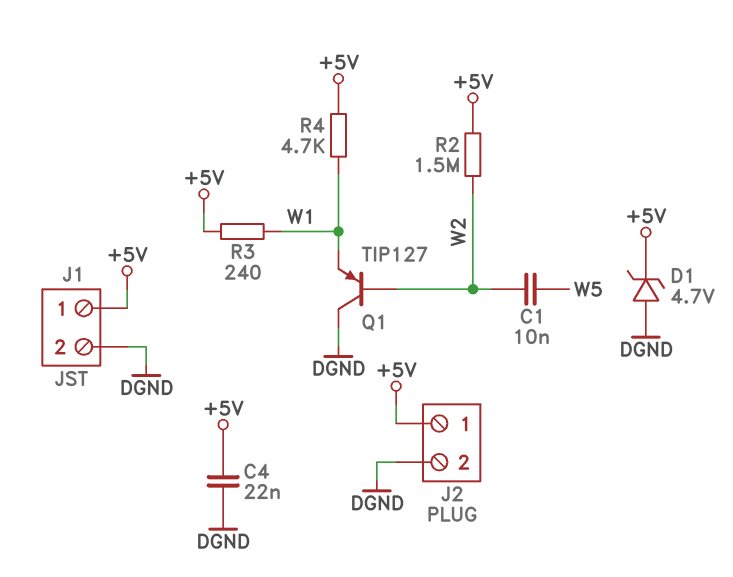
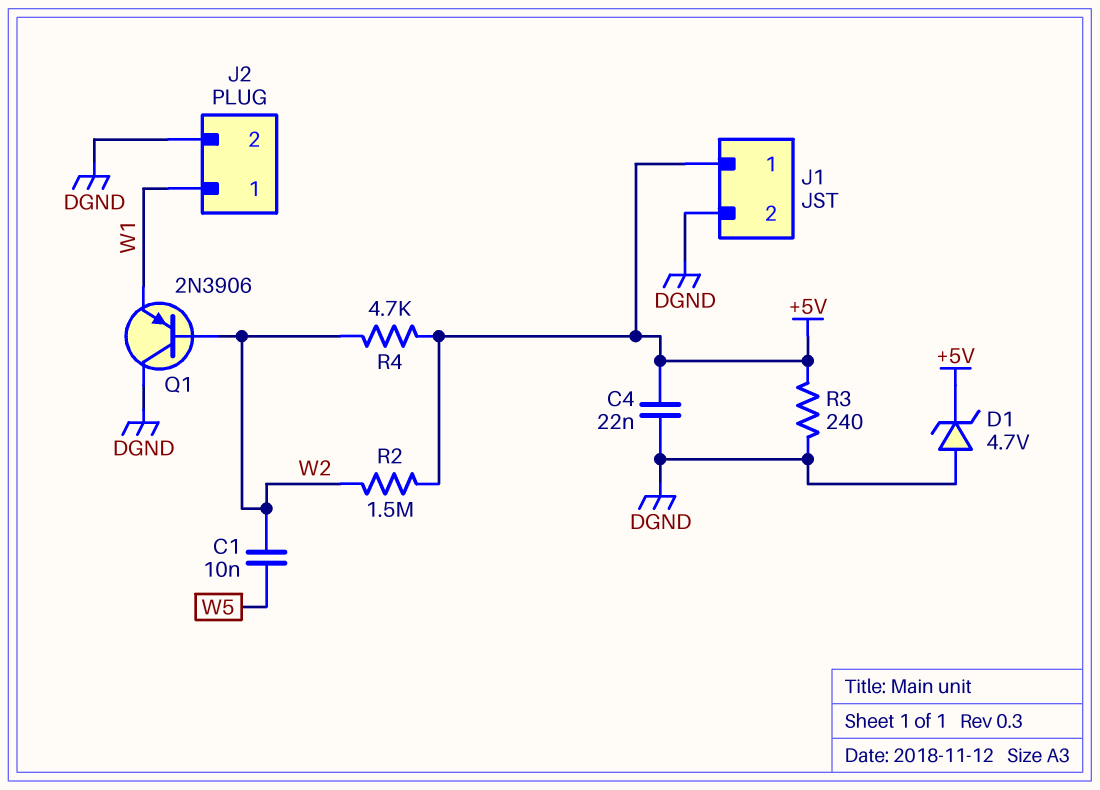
J2 pin 1: +5V -> W1
Q1: PNP TIP127 (B W2, C DGND, E W1) -> PNP 2N3906 (B W2, C DGND, E W1)
R3: 240 (+5V, W1) -> 240 (+5V, DGND)
R4: 4.7k (+5V, W1) -> 4.7k (+5V, W2)

